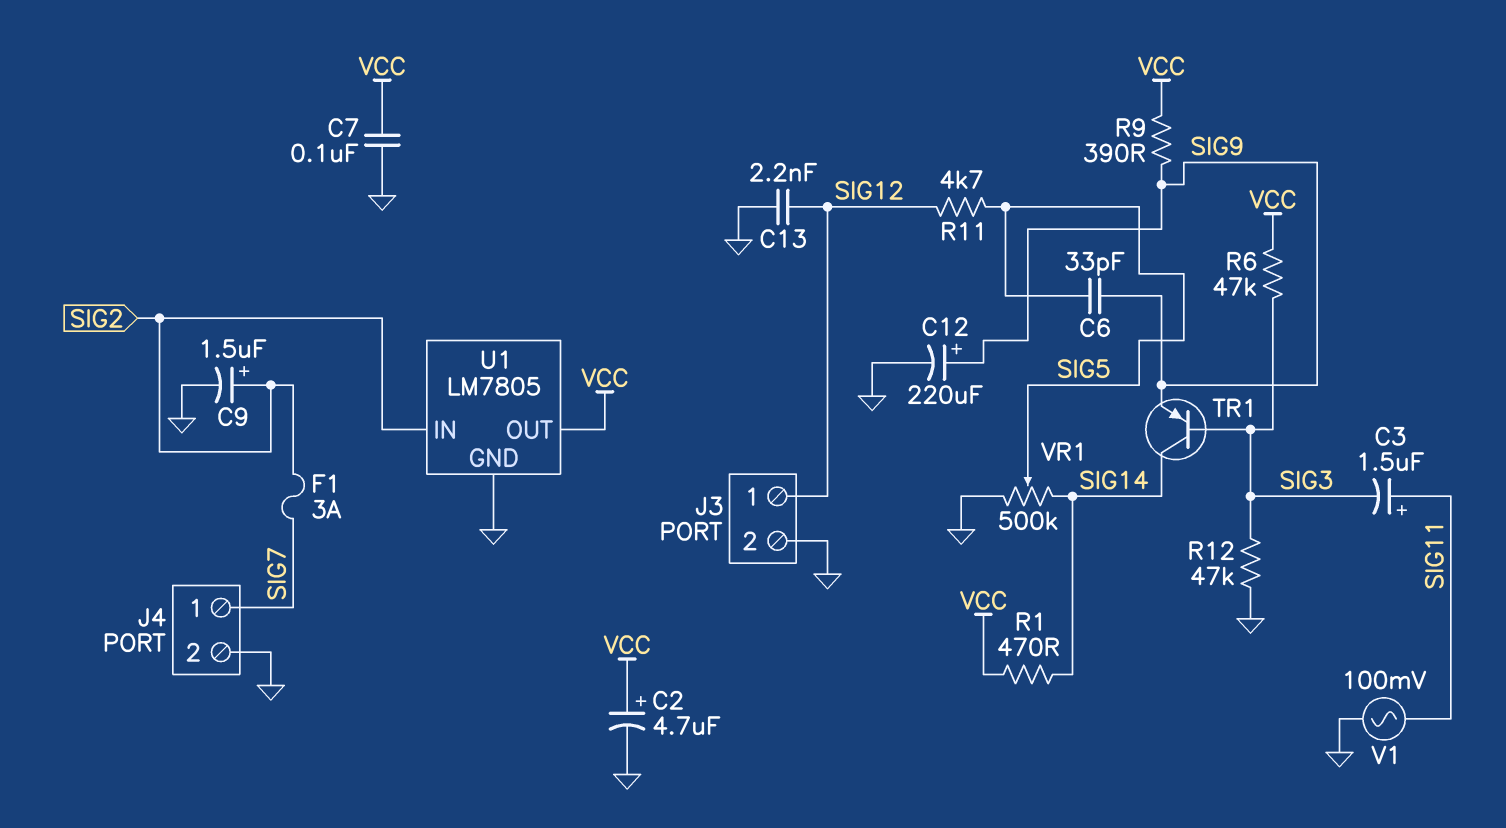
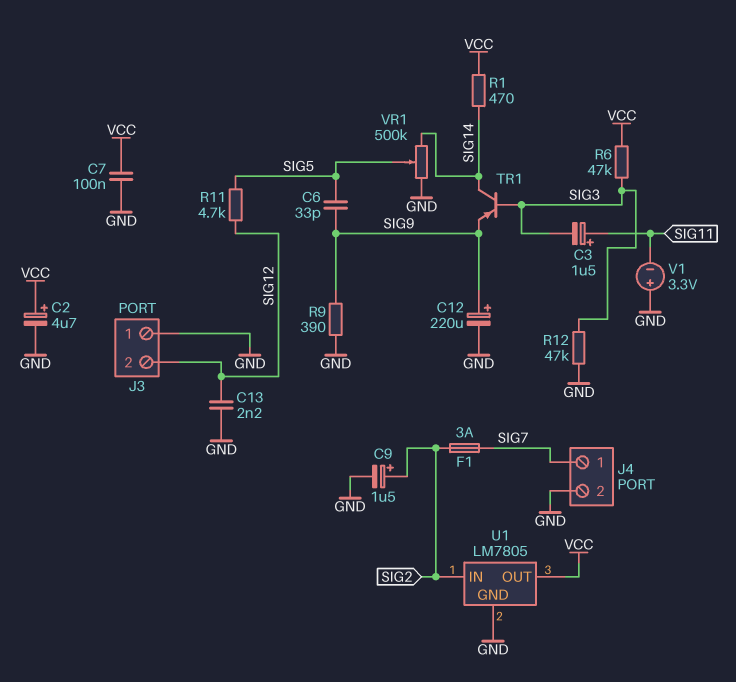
J3 pin 1: SIG12 -> GND
J3 pin 2: GND -> SIG12
R9: 390 (SIG9, VCC) -> 390 (GND, SIG9)
V1: AC 100mV (GND, SIG11) -> 3.3V (plus GND, minus SIG11)

